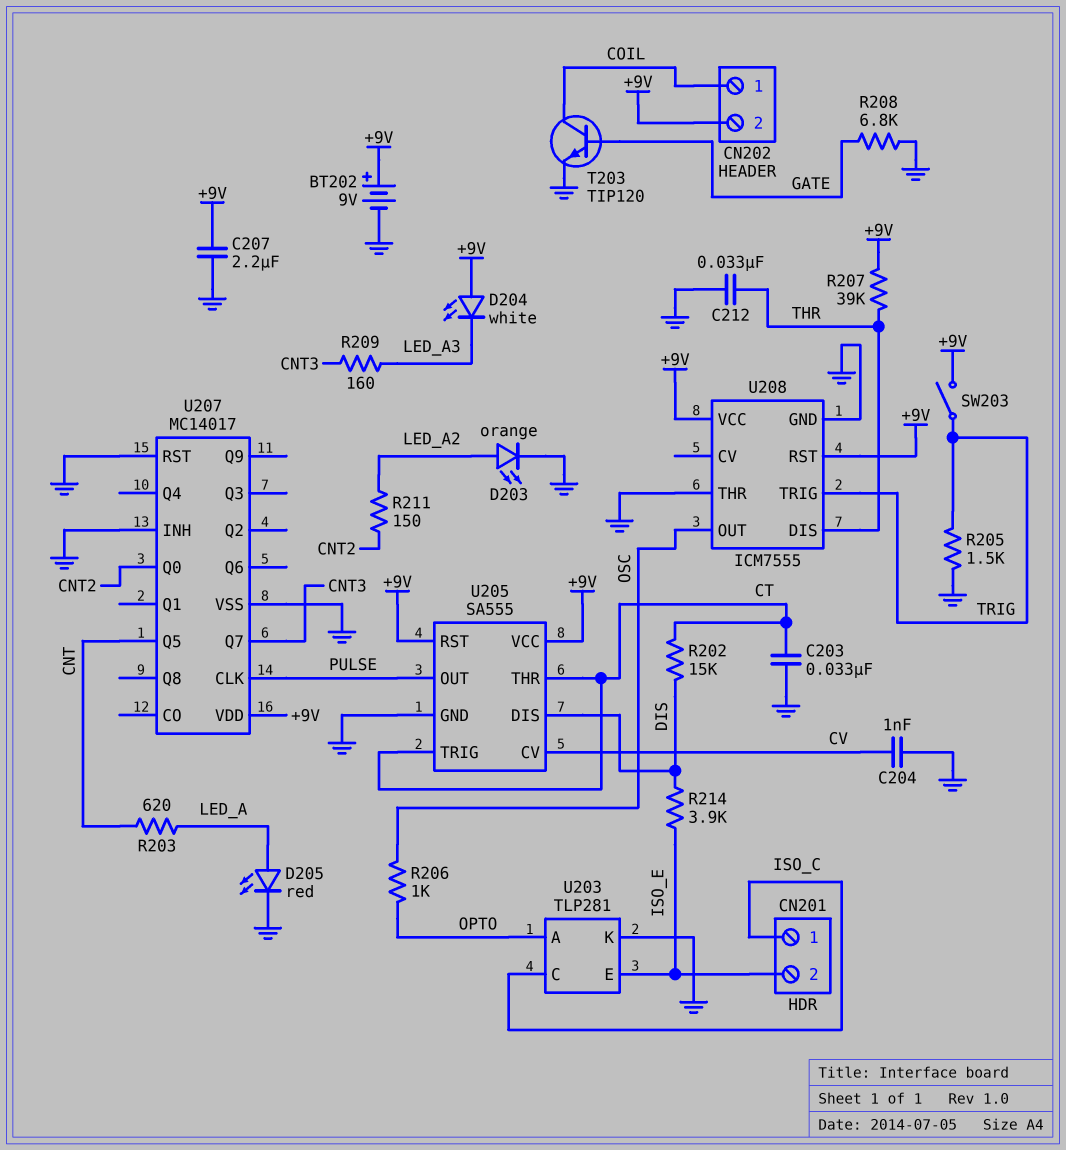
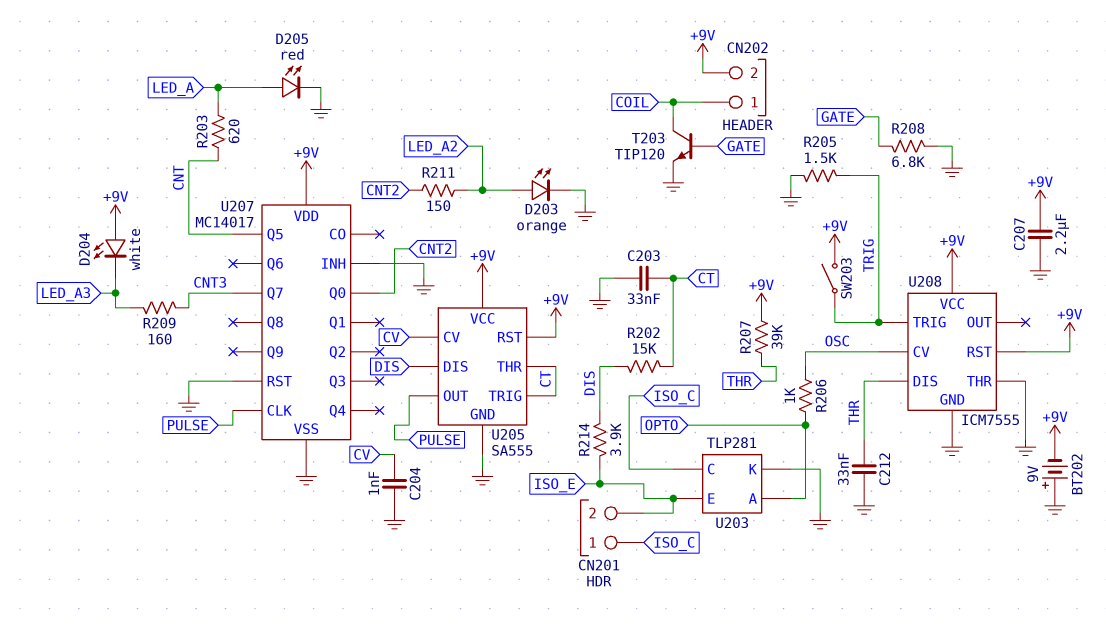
BT202: 9V (plus +9V, minus GND) -> 9V (plus GND, minus +9V)
U208 pin CV: none -> OSC
U208 pin OUT: OSC -> none

